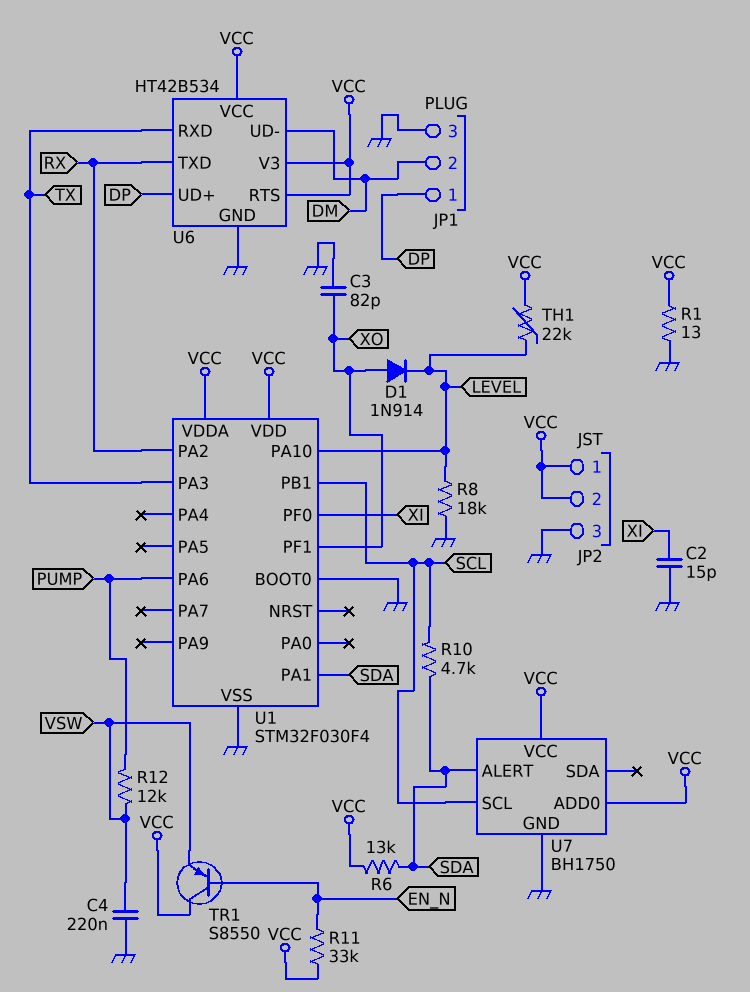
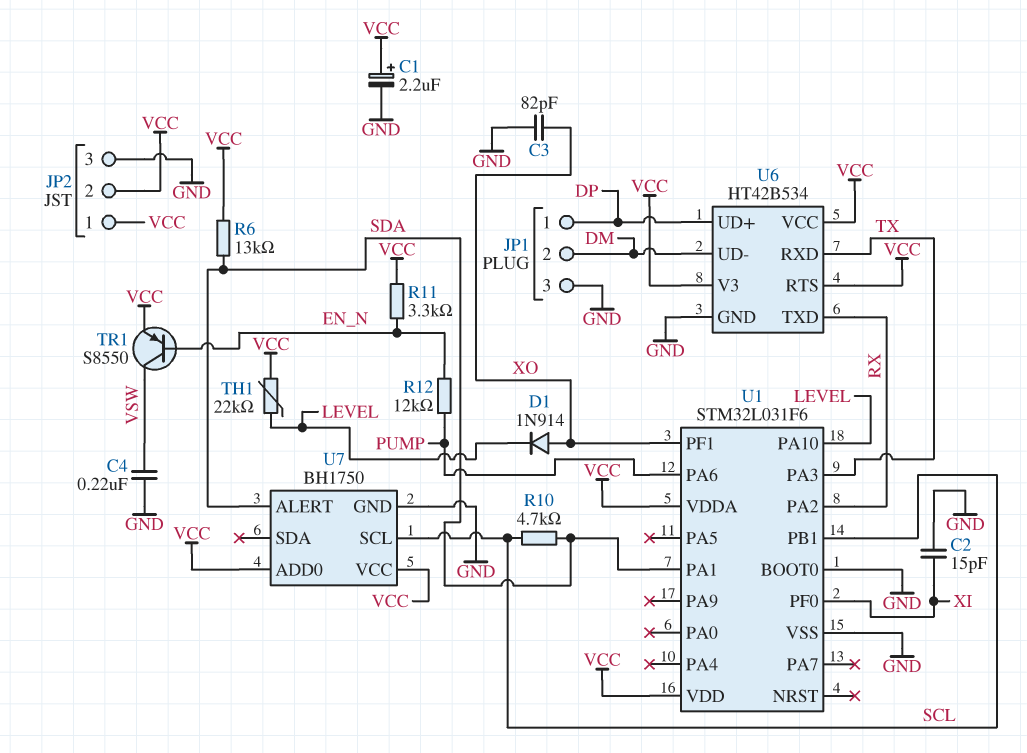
C1: none -> 2.2uF (plus VCC, minus GND)
R1: 13 (GND, VCC) -> none
R8: 18k (GND, LEVEL) -> none
R11: 33k (EN_N, VCC) -> 3.3k (EN_N, VCC)
R12: 12k (PUMP, VSW) -> 12k (EN_N, PUMP)
TR1: PNP S8550 (B EN_N, C VCC, E VSW) -> PNP S8550 (B EN_N, C VSW, E VCC)
U1: STM32F030F4 -> STM32L031F6

